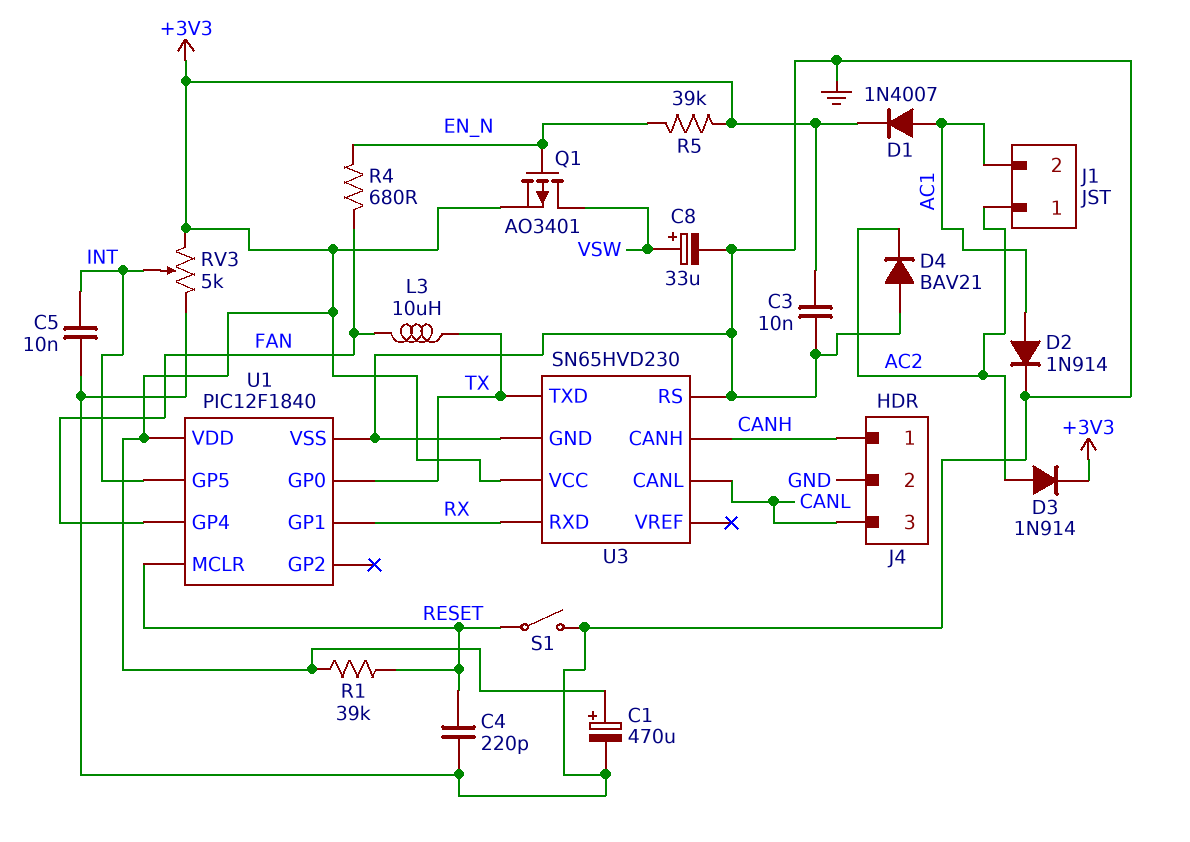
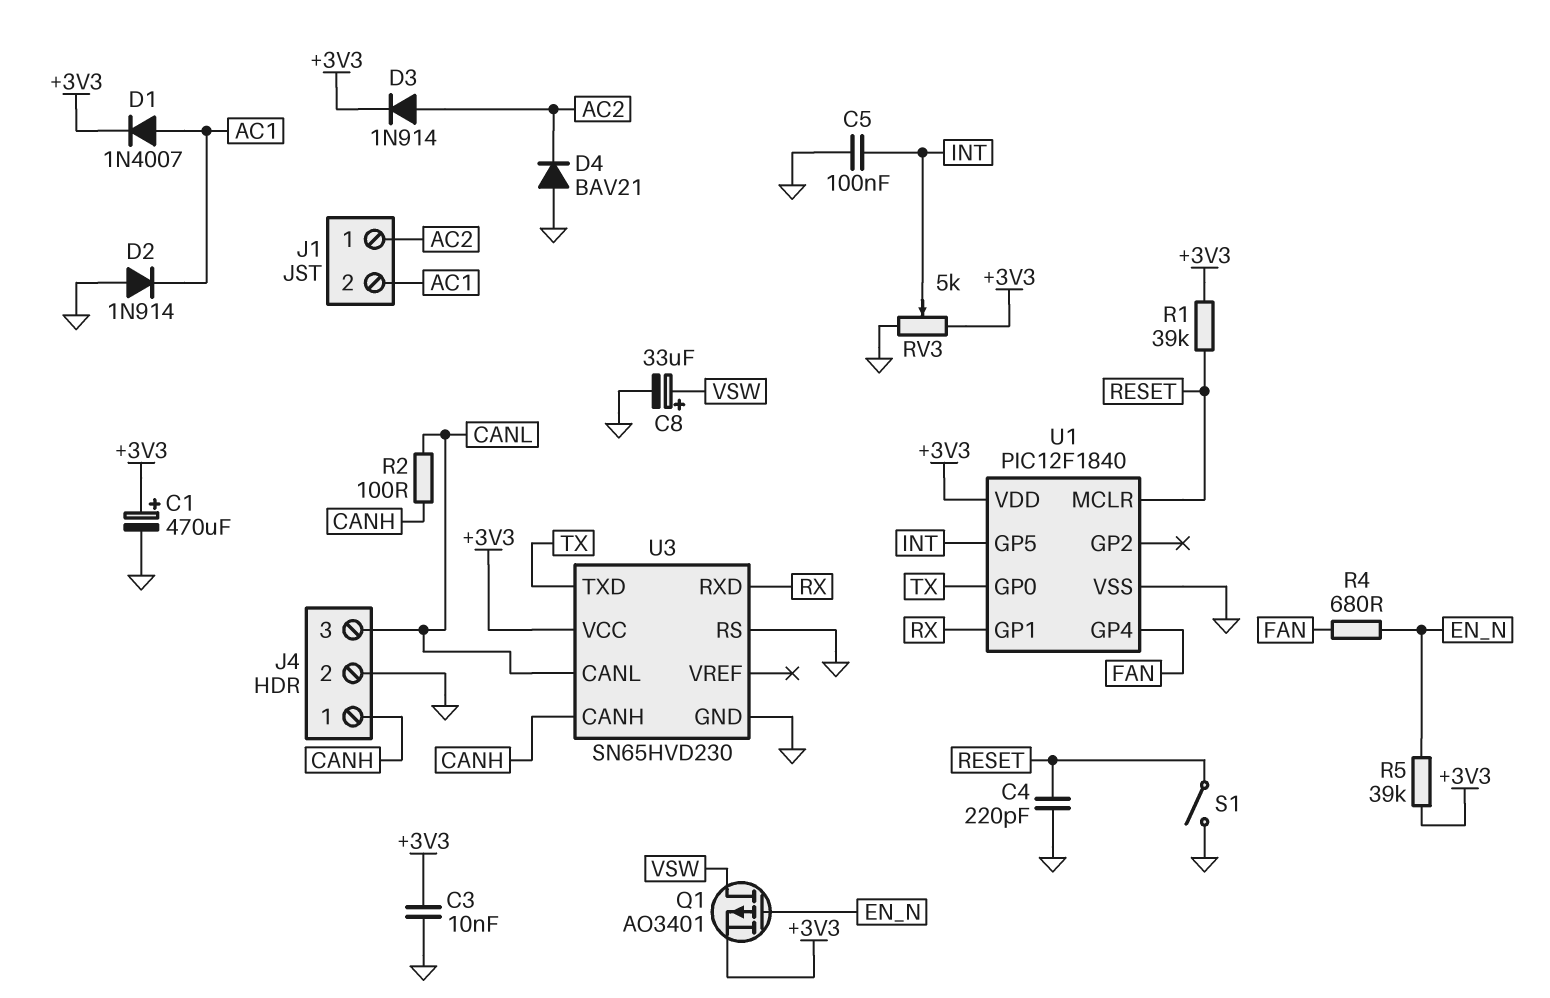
C5: 10nF (GND, INT) -> 100nF (GND, INT)
D2: diode 1N914 (A AC1, K GND) -> diode 1N914 (A GND, K AC1)
L3: 10uH (FAN, TX) -> none
R2: none -> 100 (CANH, CANL)

